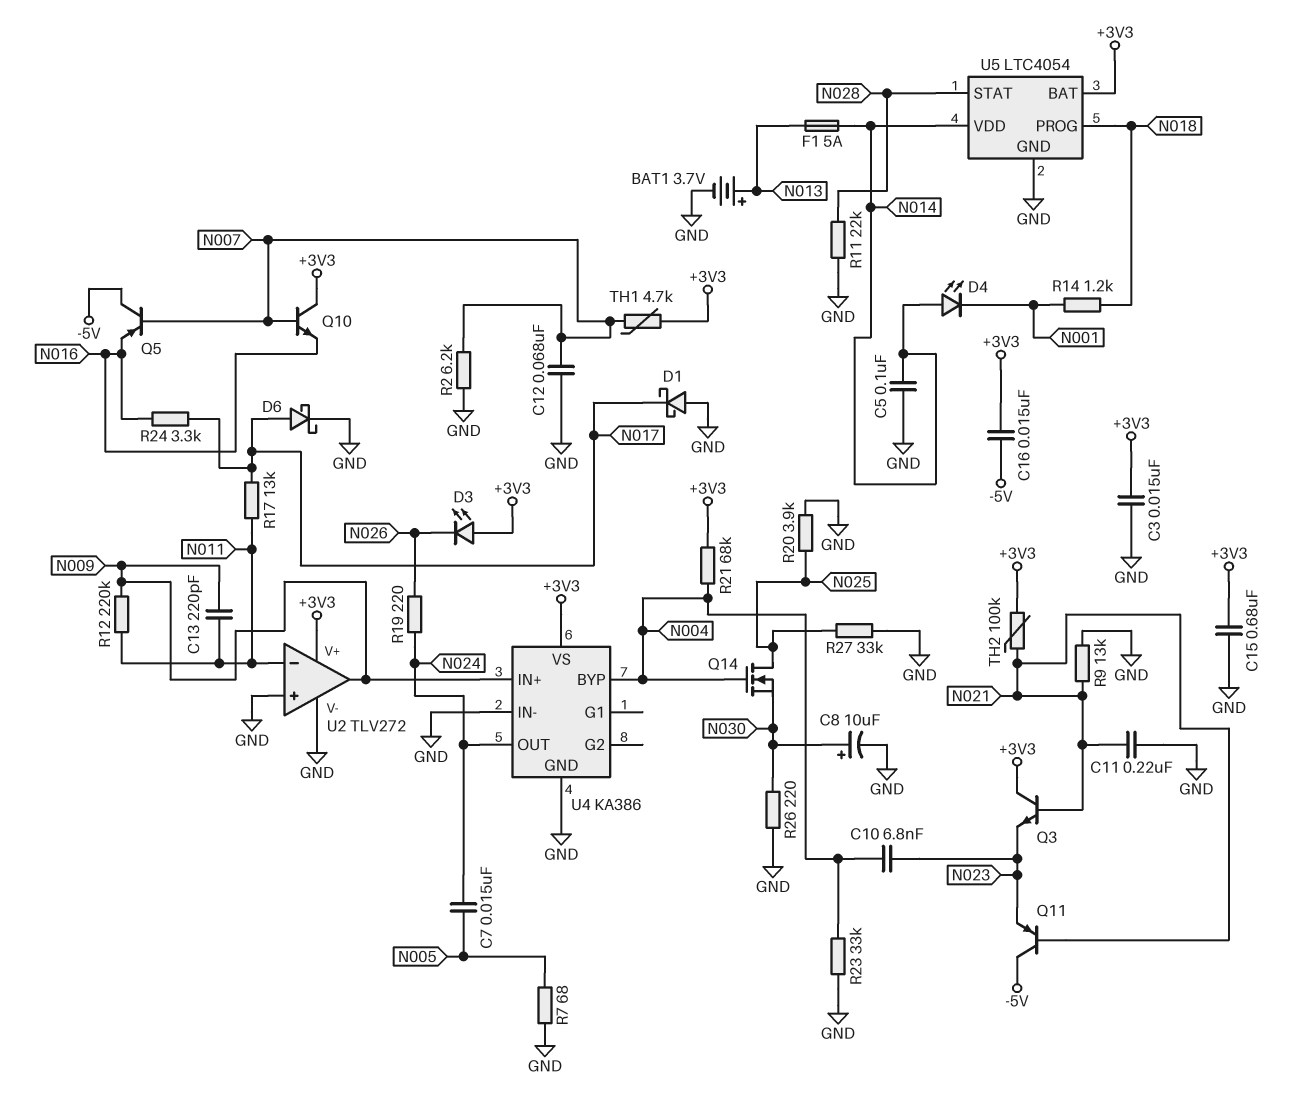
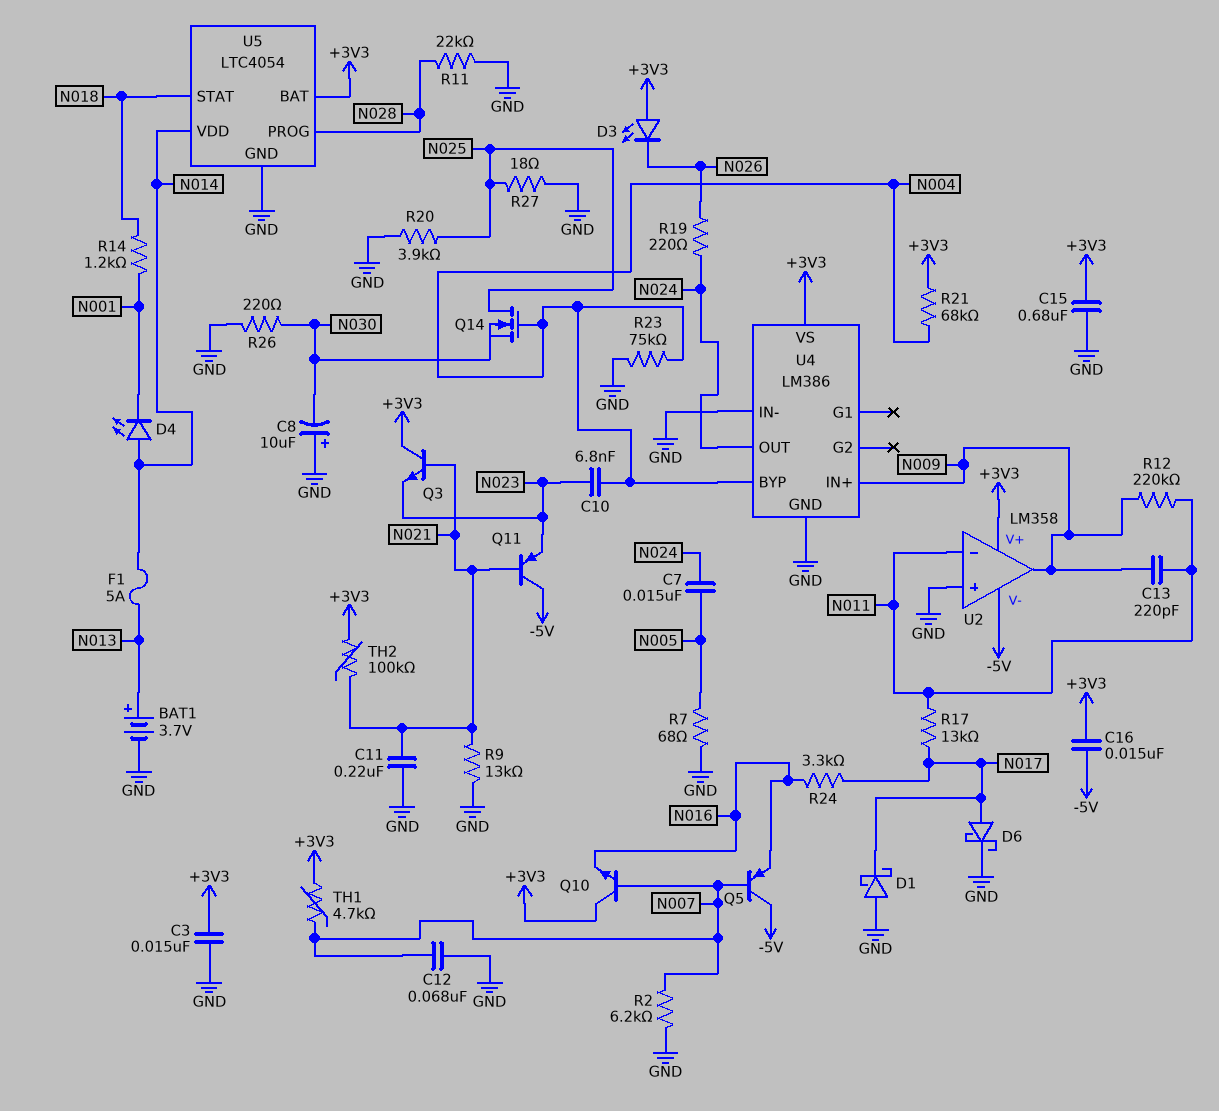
C5: 100nF (GND, N014) -> none
C8: 10uF (plus N030, minus GND) -> 10uF (plus GND, minus N030)
R23: 33k (GND, N004) -> 75k (GND, N004)
R27: 33k (GND, N025) -> 18 (GND, N025)
U2: TLV272 -> LM358
U2 pin V-: GND -> -5V
U4: KA386 -> LM386
U5 pin PROG: N018 -> N028
U5 pin STAT: N028 -> N018

